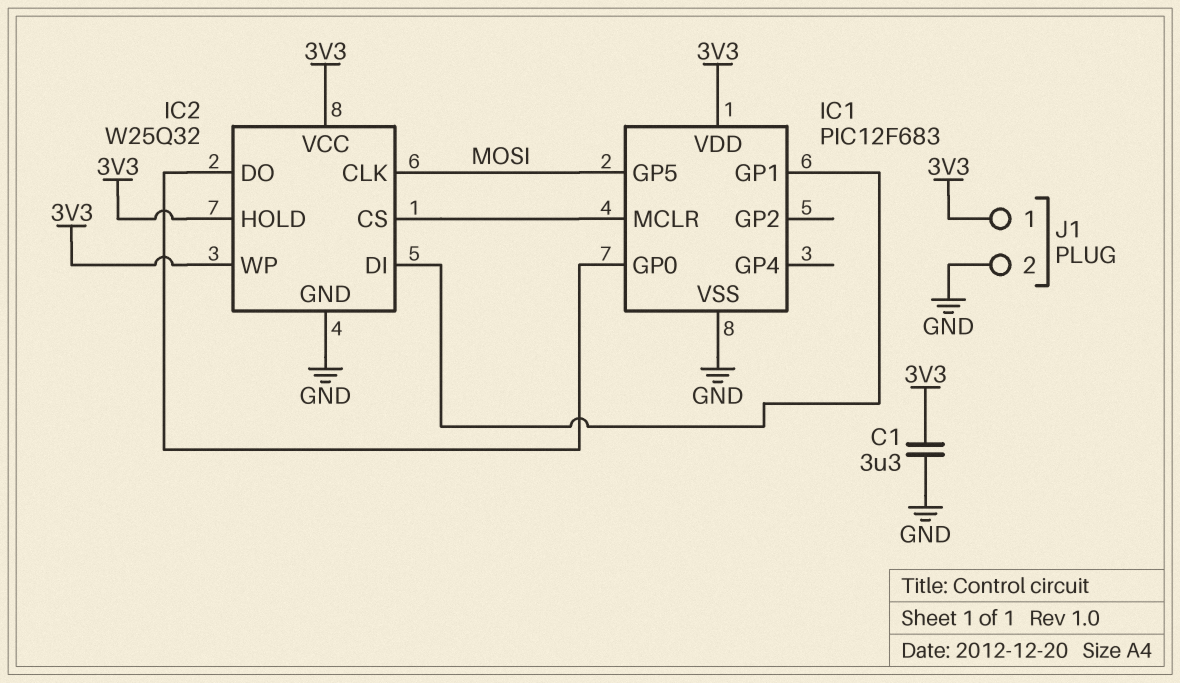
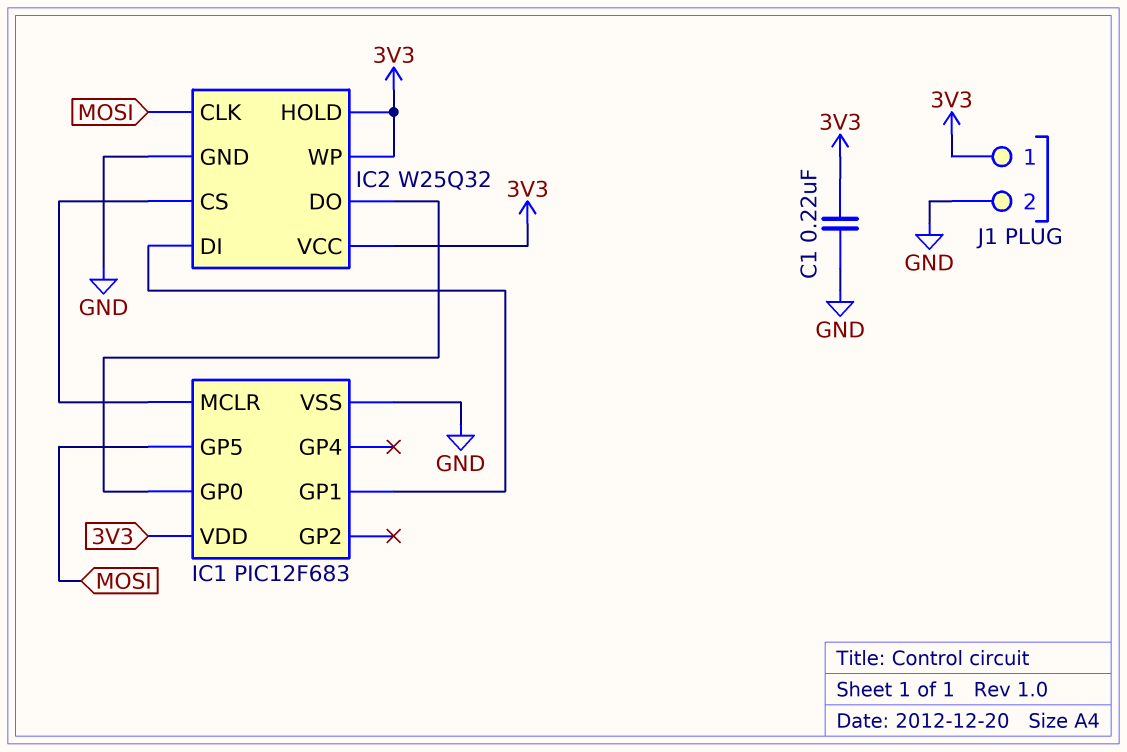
C1: 3.3uF (3V3, GND) -> 220nF (3V3, GND)

